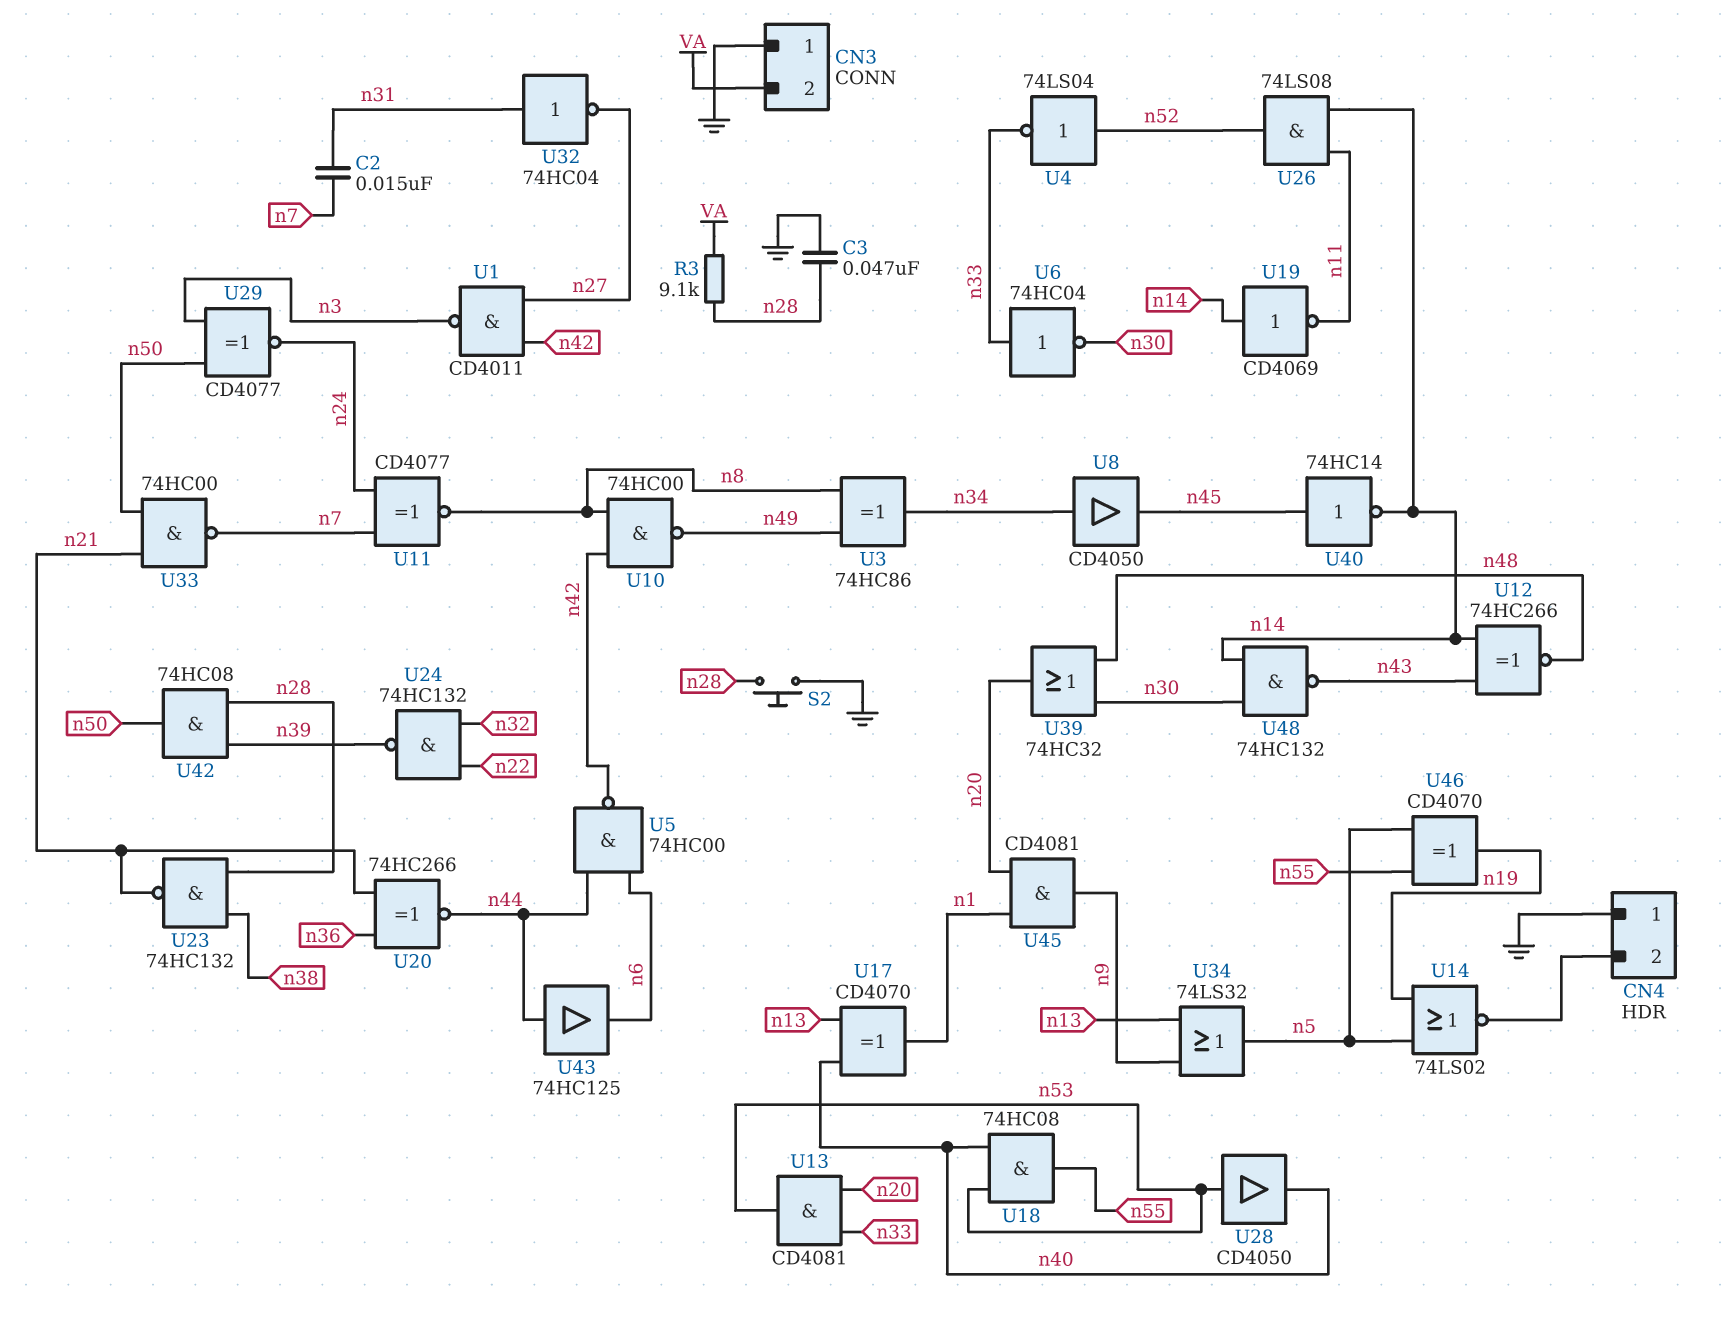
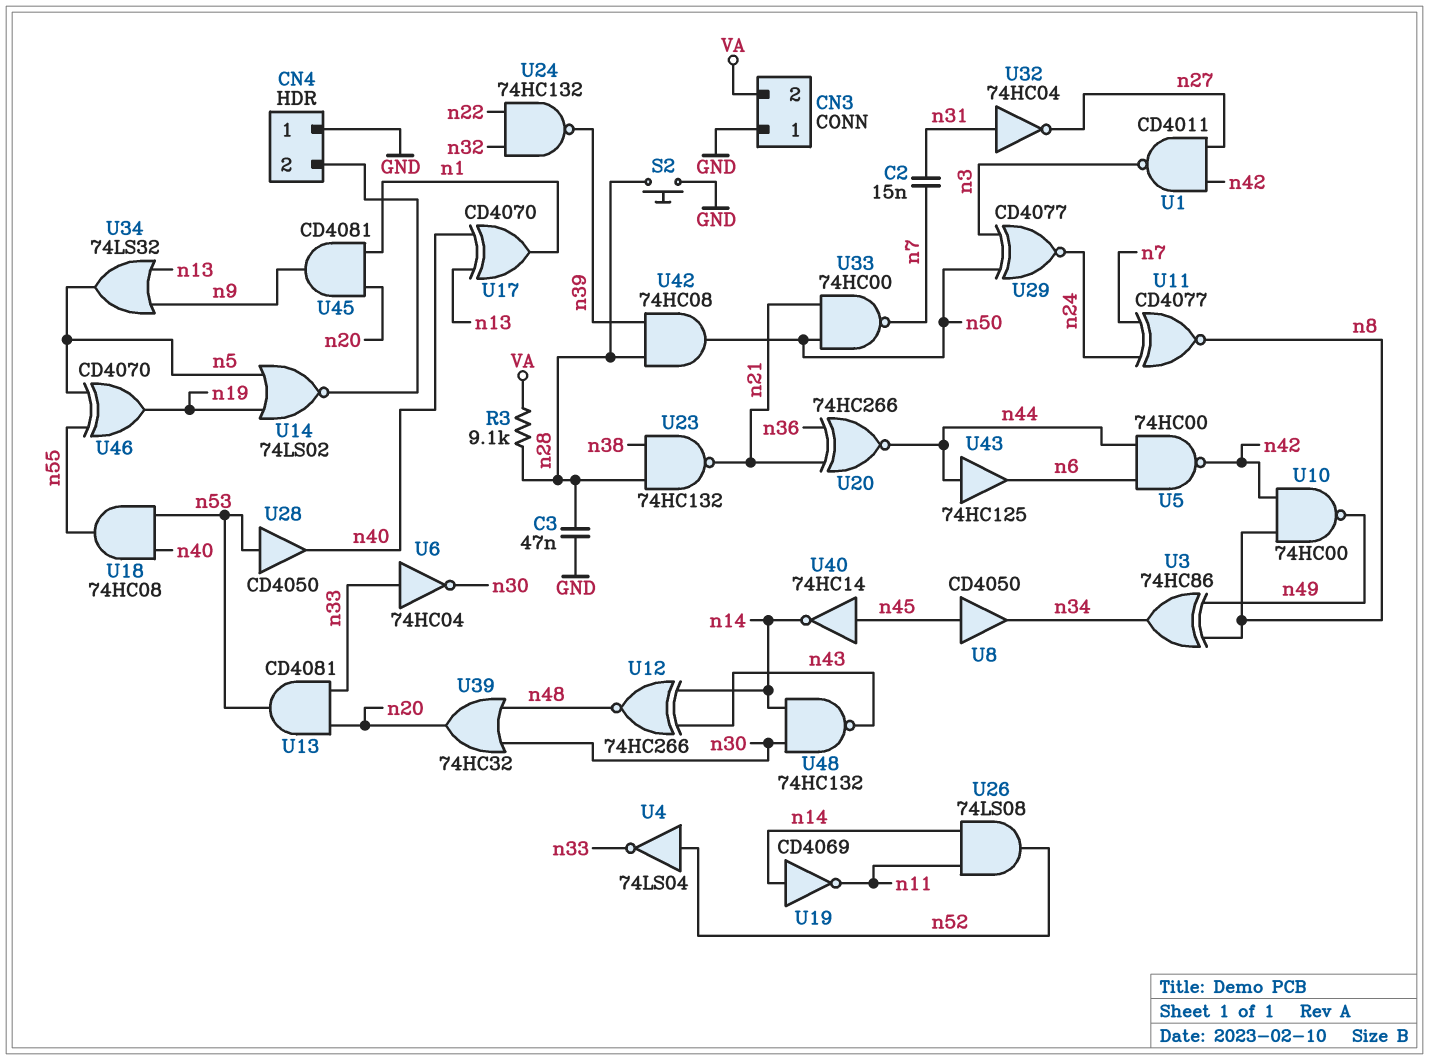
U8: buffer CD4050 (in n34, out n45) -> buffer CD4050 (in n45, out n34)

